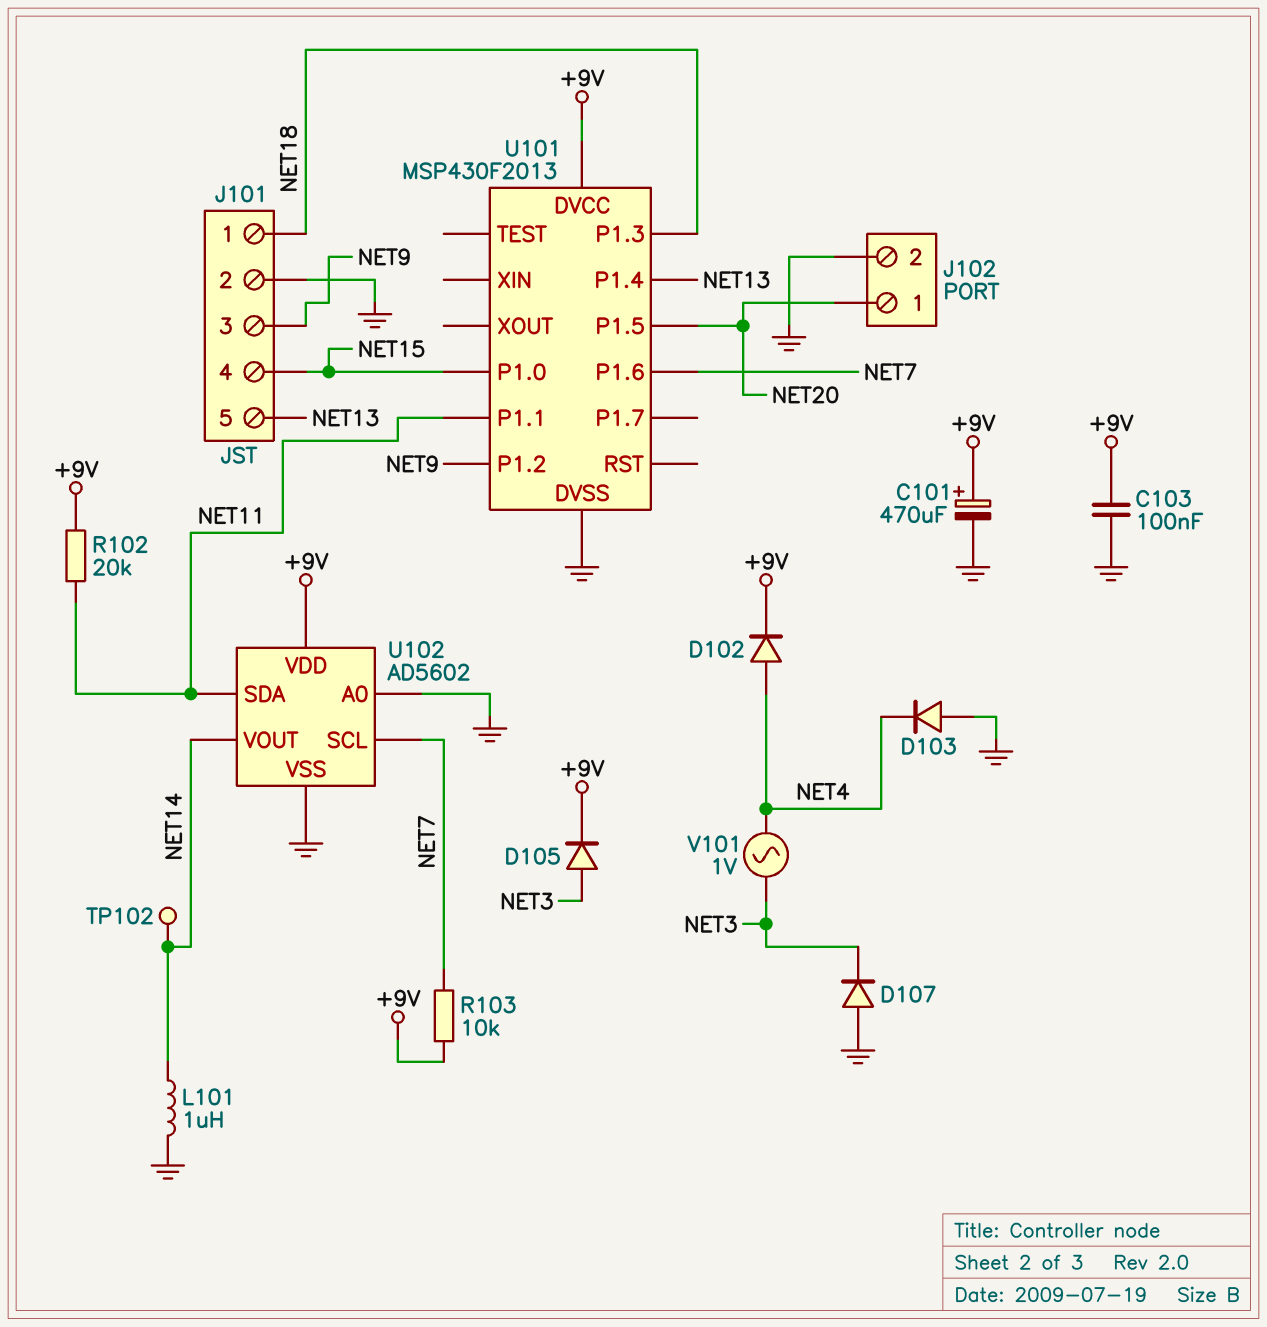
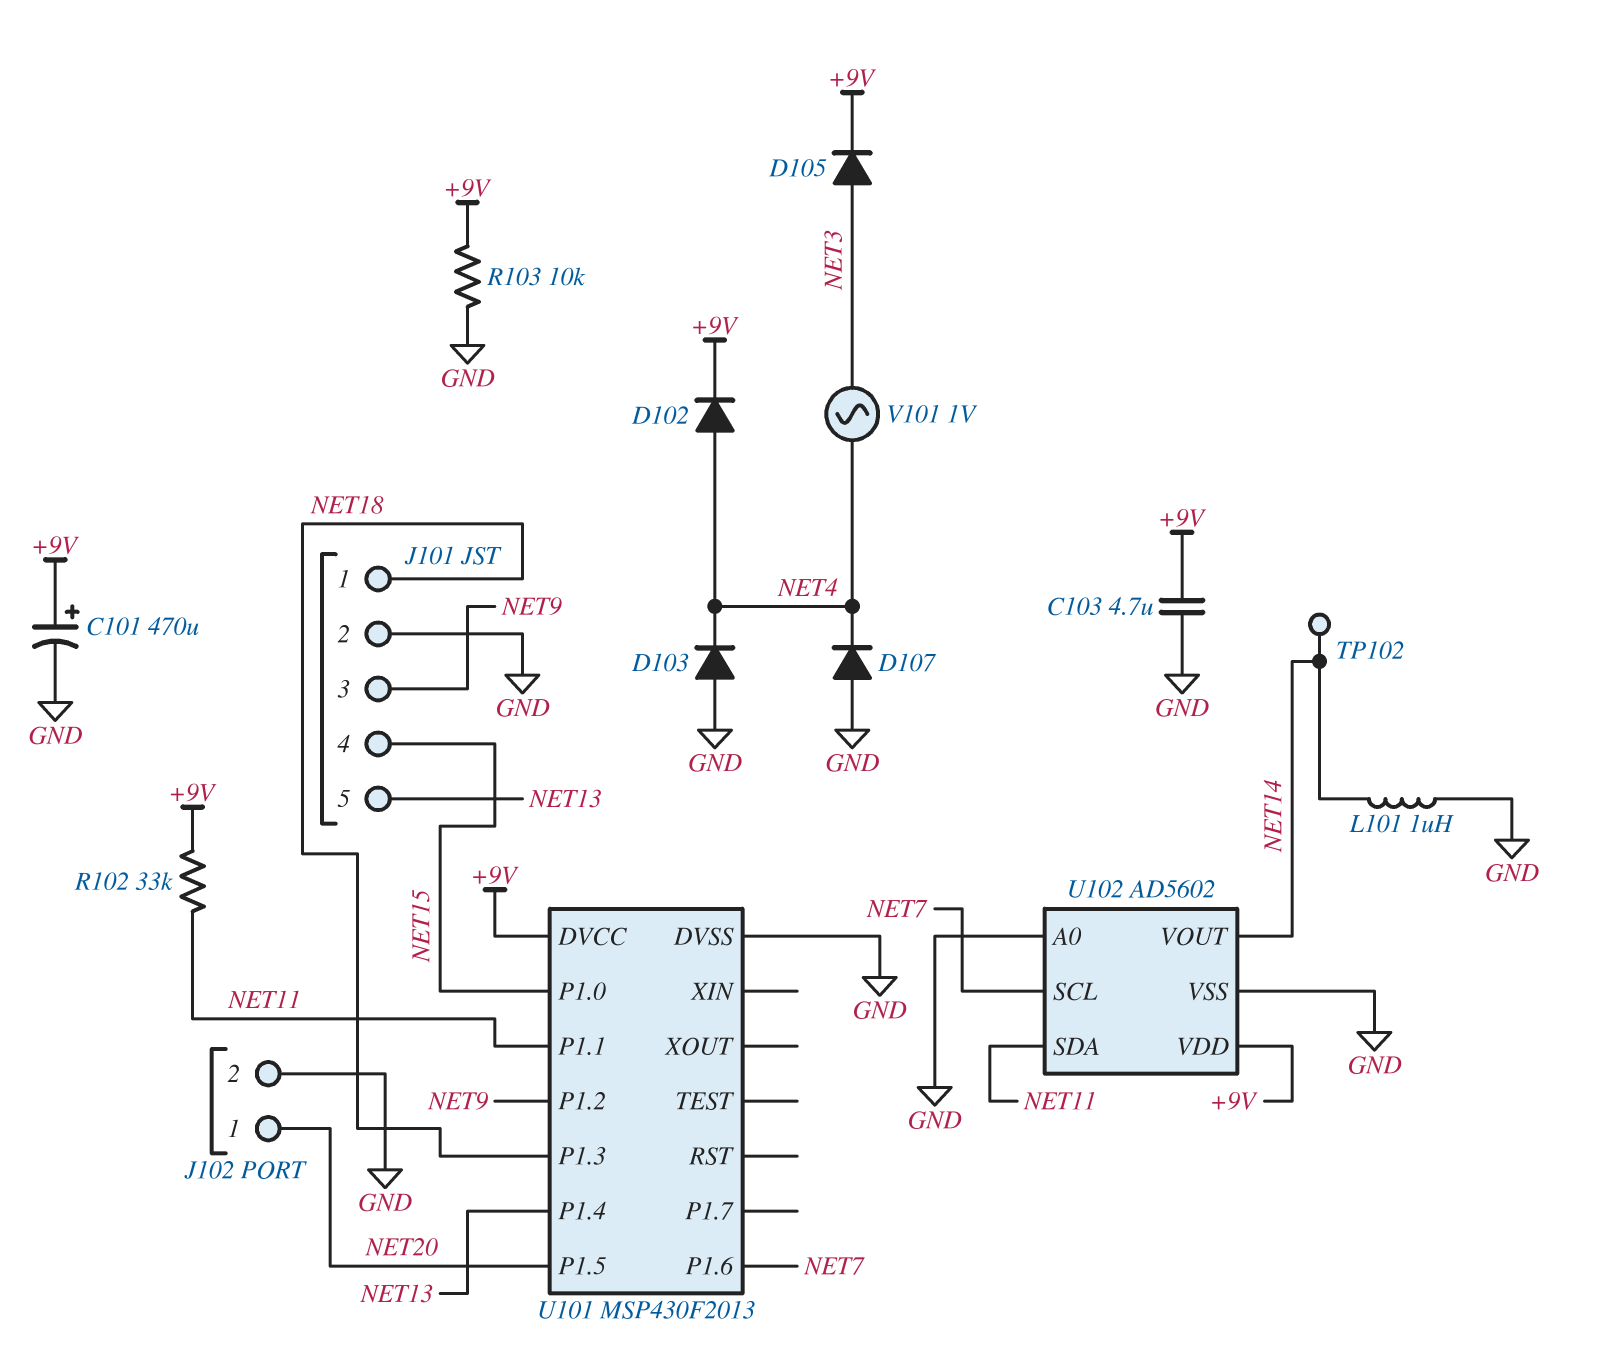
C103: 100nF (+9V, GND) -> 4.7uF (+9V, GND)
D107: diode (A GND, K NET3) -> diode (A GND, K NET4)
R102: 20k (+9V, NET11) -> 33k (+9V, NET11)
R103: 10k (+9V, NET7) -> 10k (+9V, GND)

